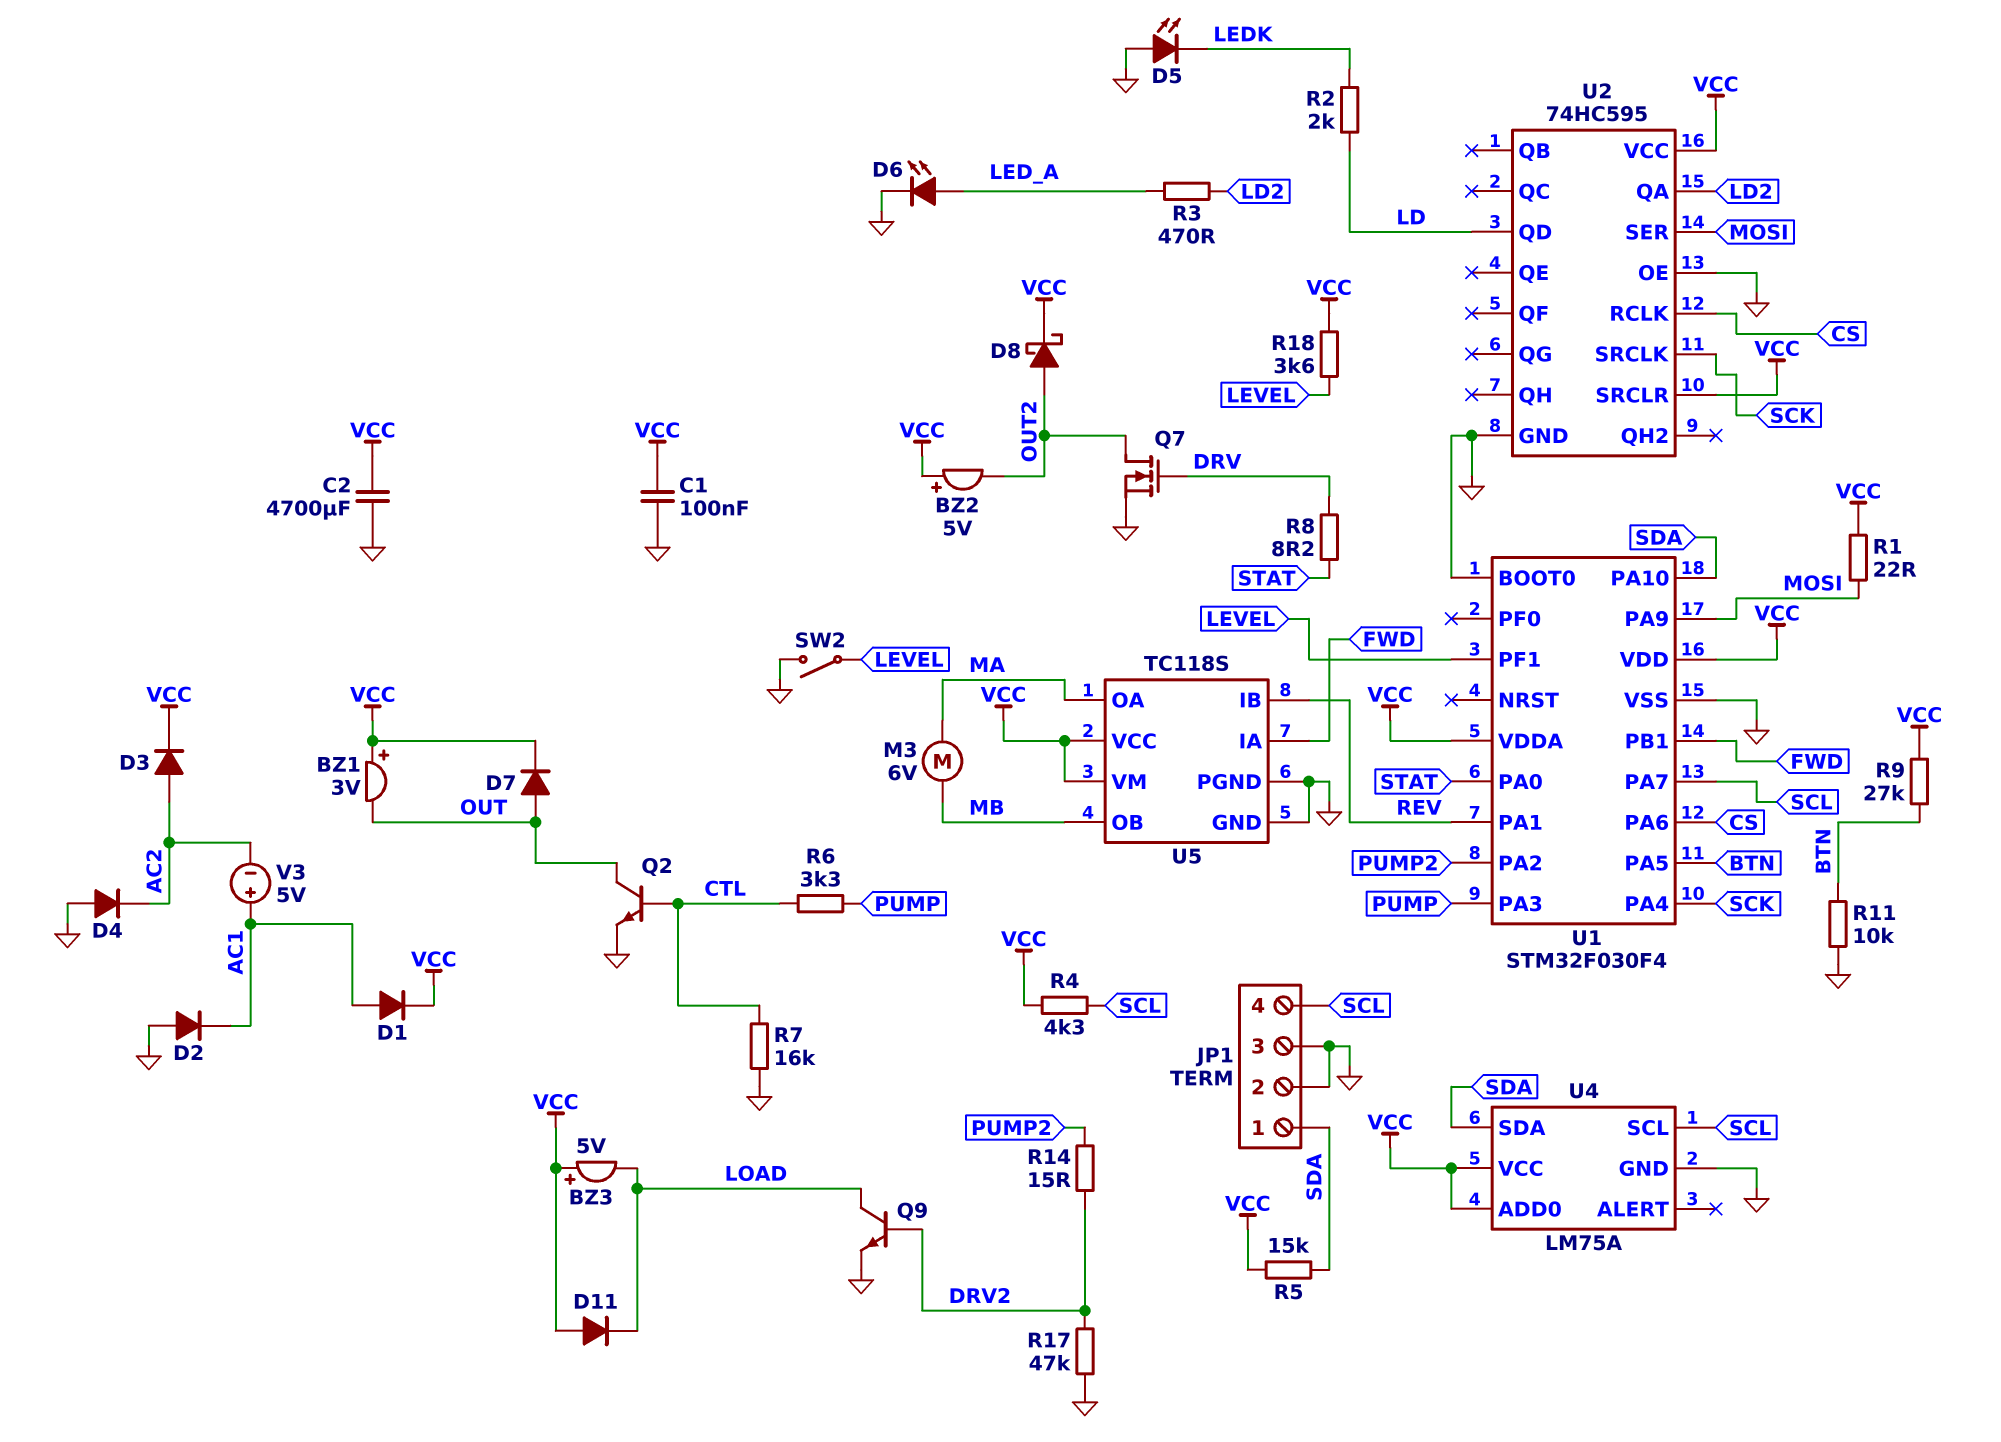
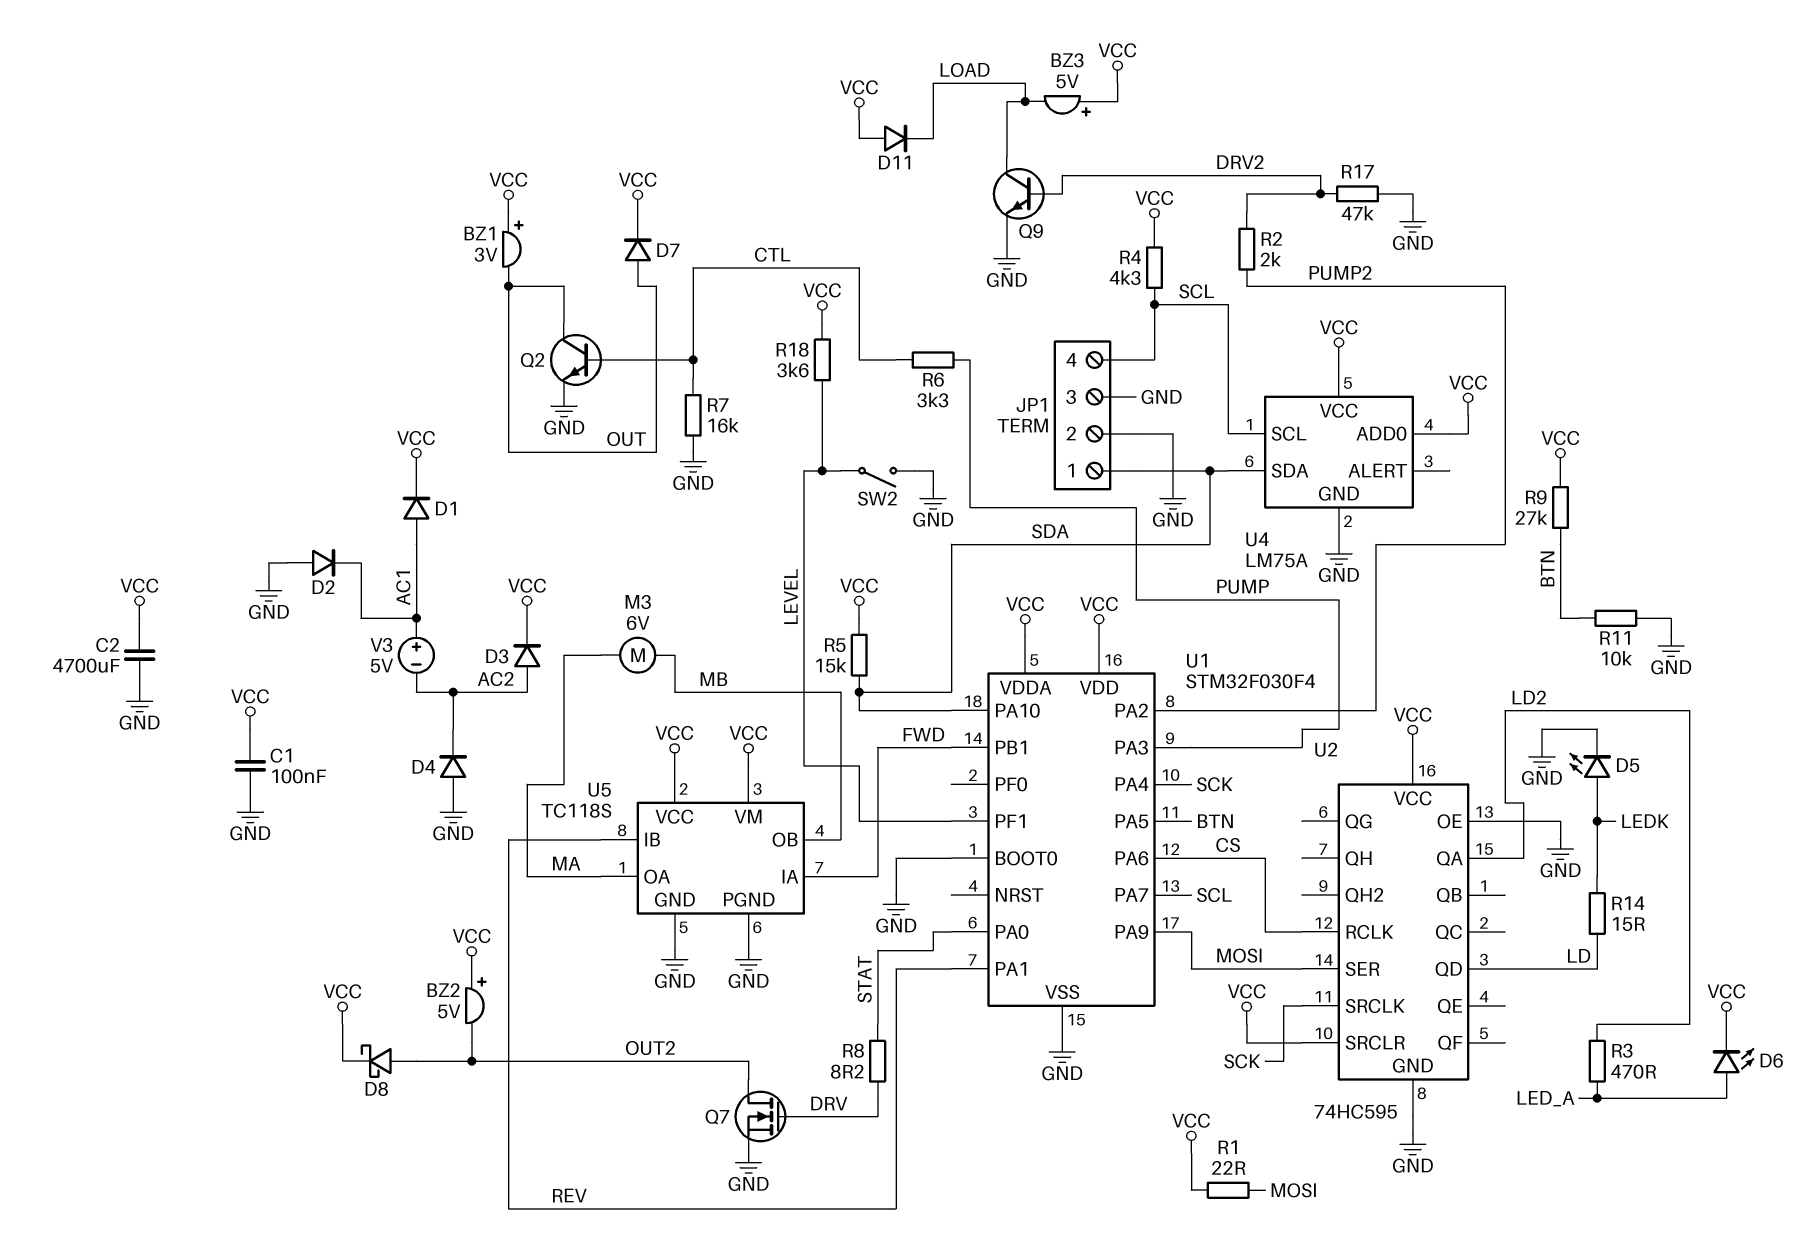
D5: LED (A GND, K LEDK) -> LED (A LEDK, K GND)
D6: LED (A LED_A, K GND) -> LED (A LED_A, K VCC)
R2: 2k (LD, LEDK) -> 2k (DRV2, PUMP2)
R14: 15 (DRV2, PUMP2) -> 15 (LD, LEDK)

